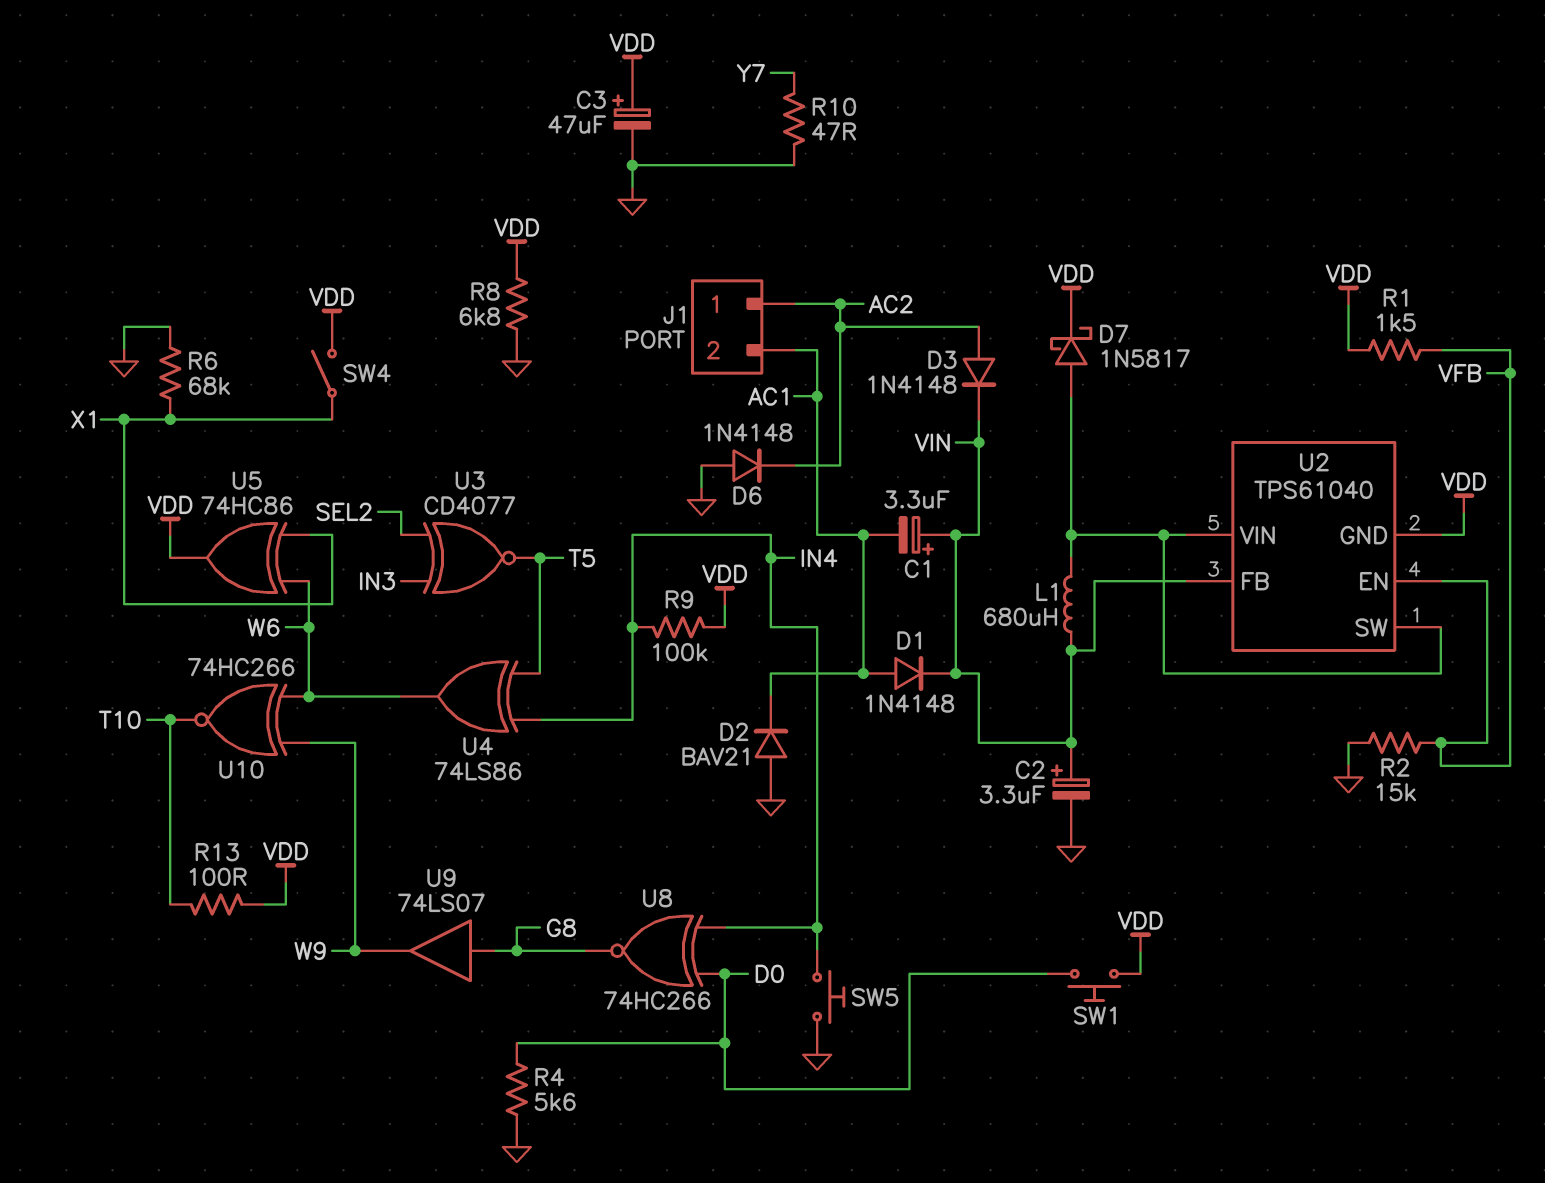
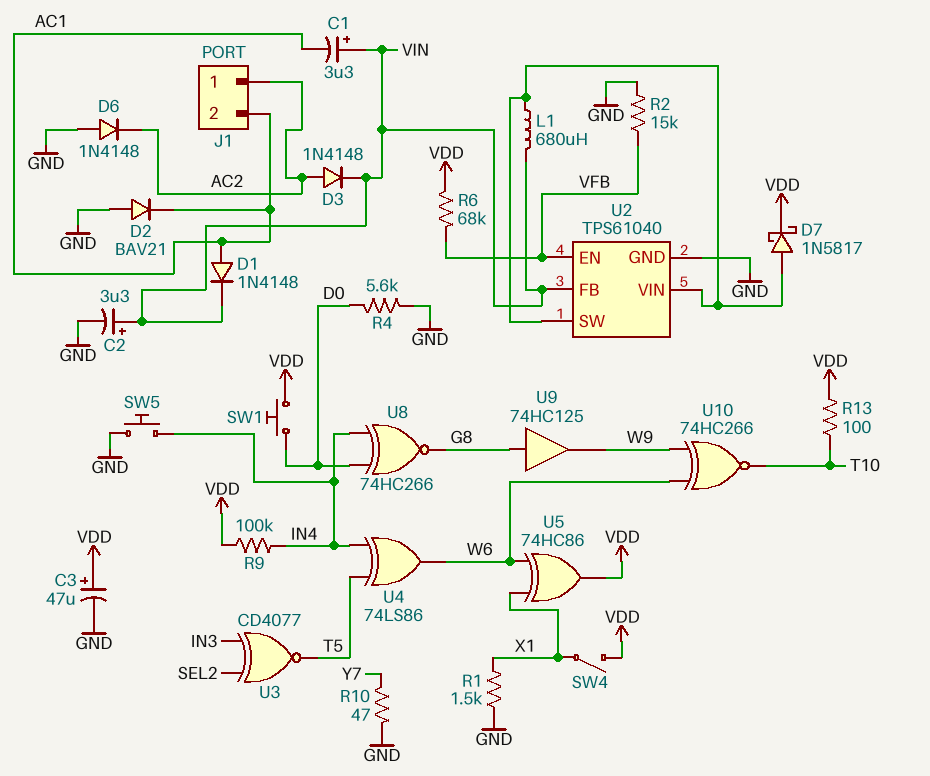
R1: 1.5k (VDD, VFB) -> 1.5k (GND, X1)
R6: 68k (GND, X1) -> 68k (VDD, VFB)
R8: 6.8k (GND, VDD) -> none
U2 pin GND: VDD -> GND
U9: buffer 74LS07 (in G8, out W9) -> buffer 74HC125 (in G8, out W9)

